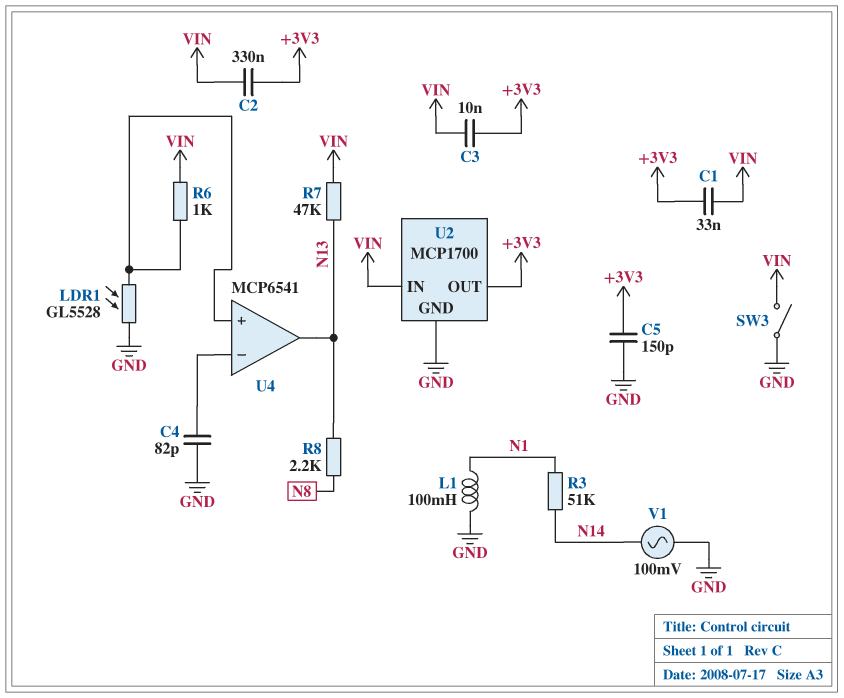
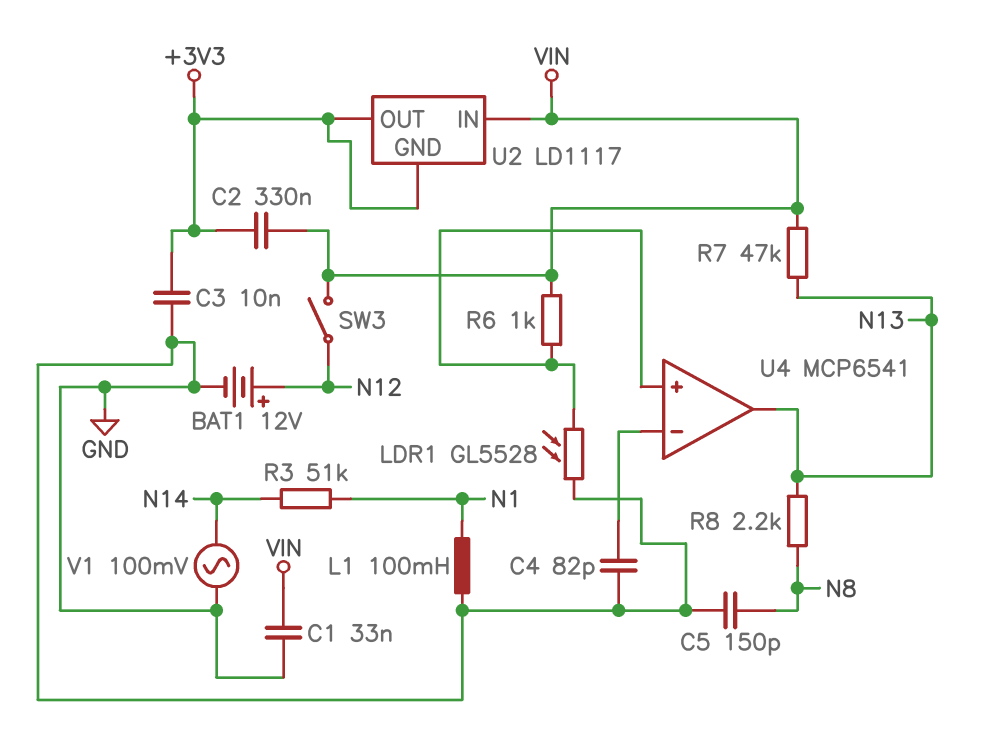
BAT1: none -> 12V (plus N12, minus GND)
C1: 33nF (+3V3, VIN) -> 33nF (GND, VIN)
C3: 10nF (+3V3, VIN) -> 10nF (+3V3, GND)
C5: 150pF (+3V3, GND) -> 150pF (GND, N8)
SW3: switch (GND, VIN) -> switch (N12, VIN)
U2: MCP1700 -> LD1117
U2 pin GND: GND -> +3V3

